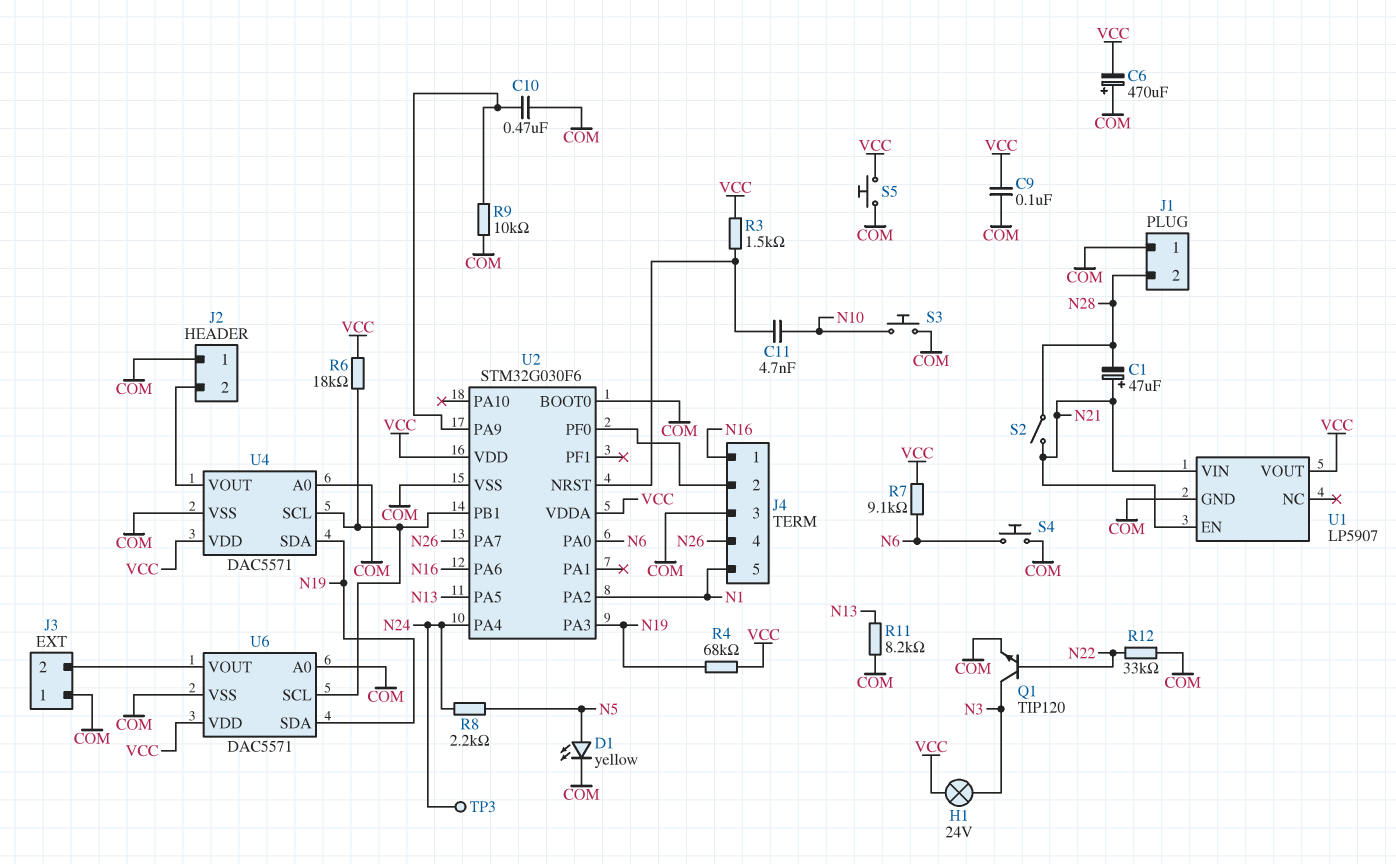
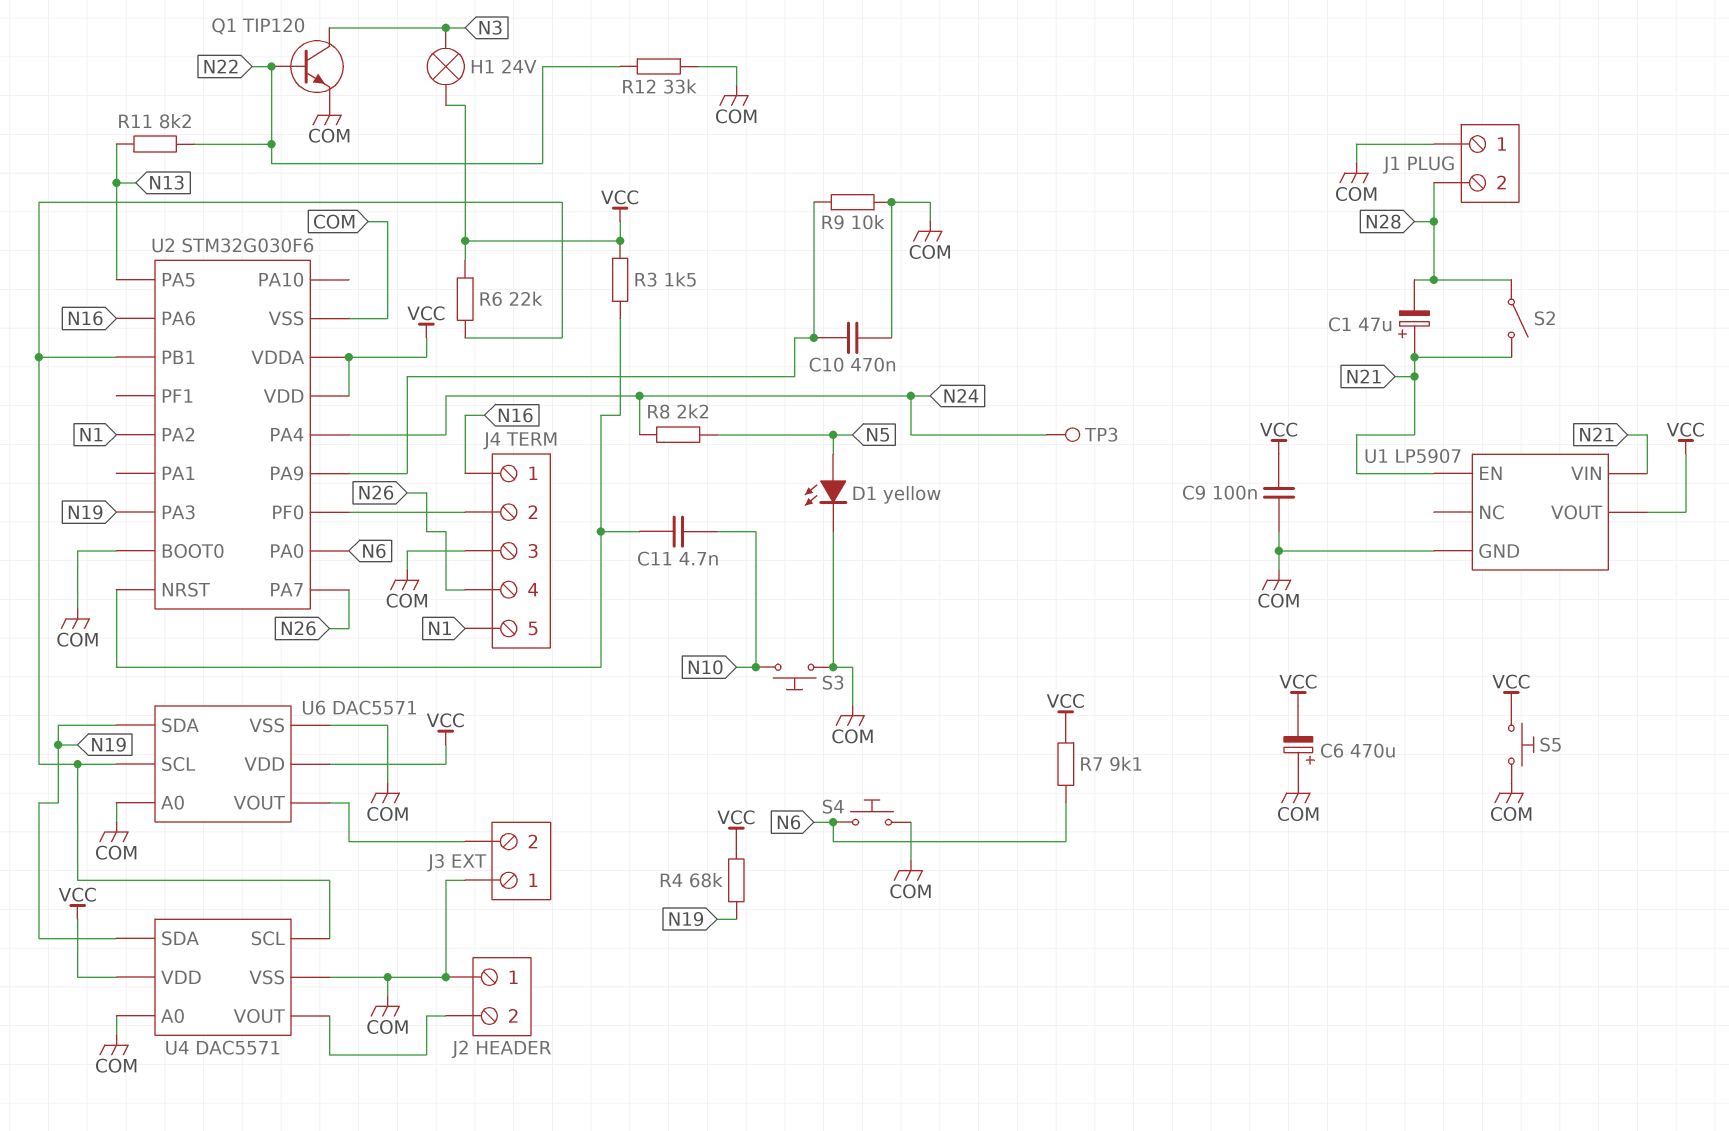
R6: 18k (U2/PB1, VCC) -> 22k (U2/PB1, VCC)
R11: 8.2k (COM, N13) -> 8.2k (N13, N22)

